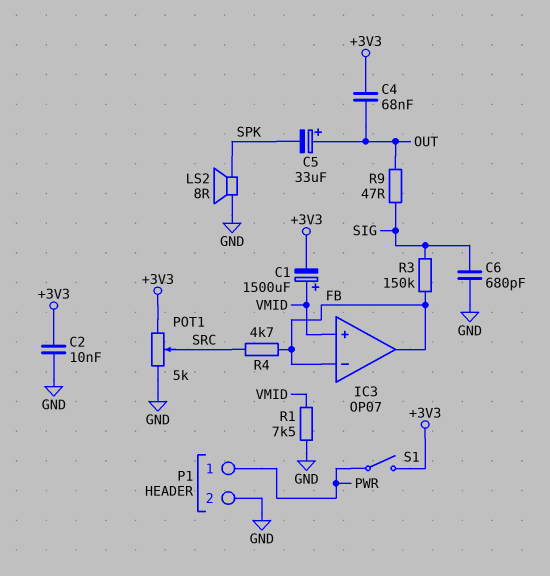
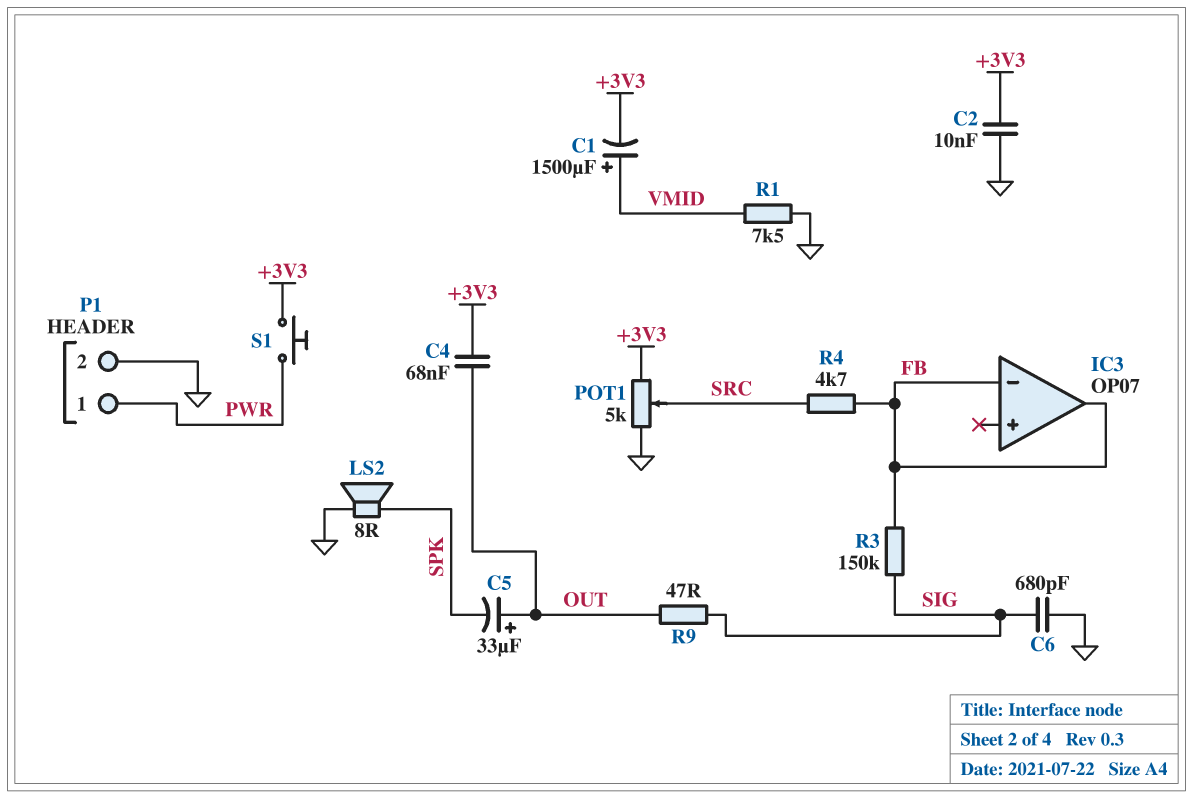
IC3 pin in+: VMID -> none
S1: switch (+3V3, PWR) -> button (+3V3, PWR)

